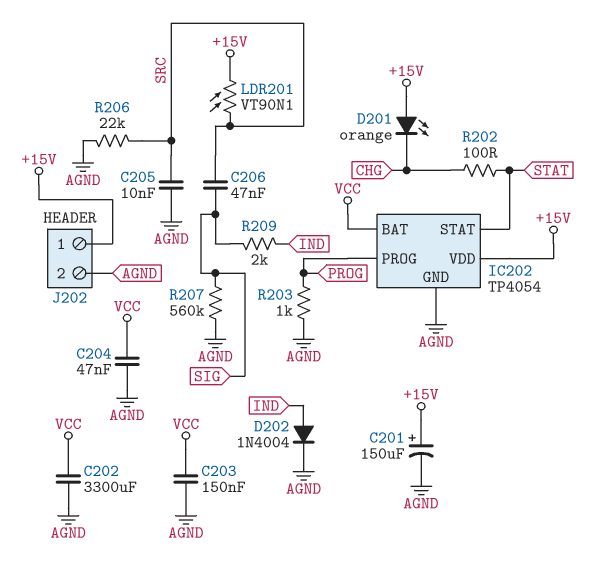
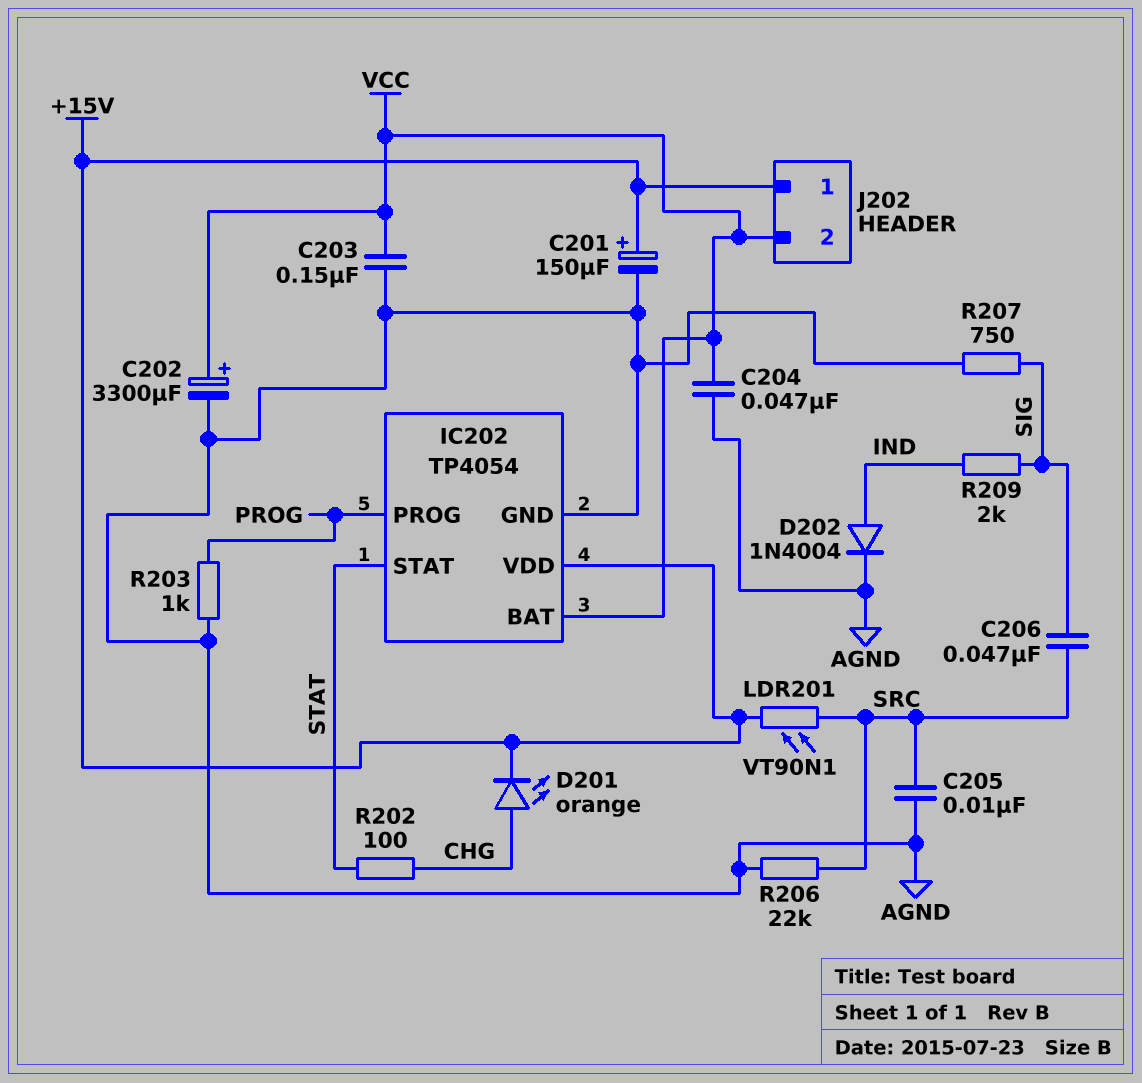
C202: 3300uF (AGND, VCC) -> 3300uF (plus VCC, minus AGND)
D201: LED orange (A +15V, K CHG) -> LED orange (A CHG, K +15V)
J202 pin 2: AGND -> VCC
R207: 560k (AGND, SIG) -> 750 (AGND, SIG)

